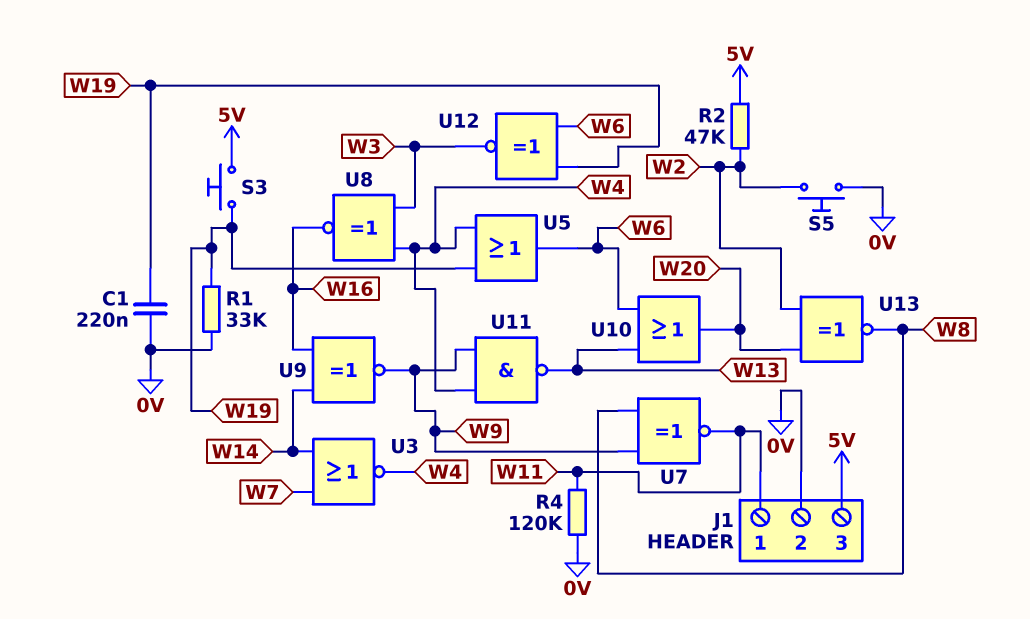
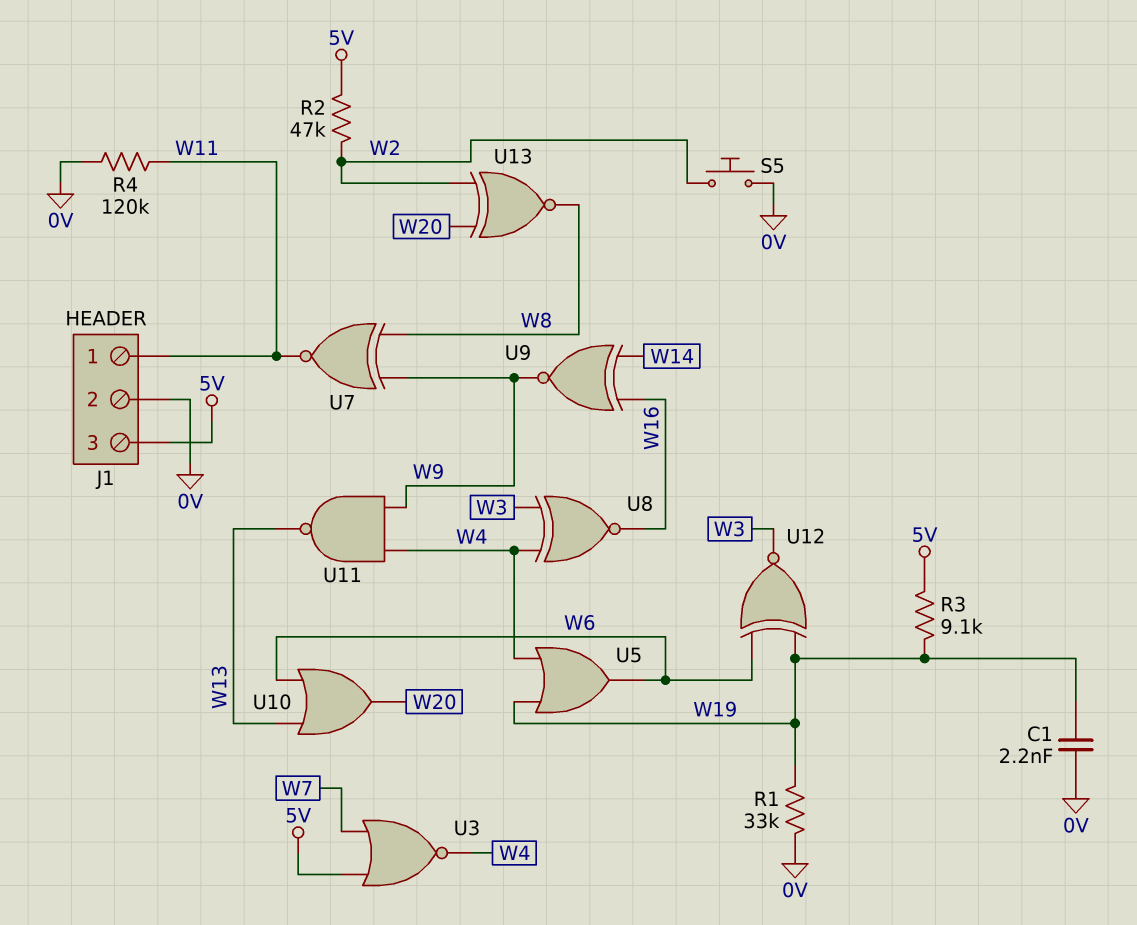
C1: 220nF (0V, W19) -> 2.2nF (0V, W19)
R3: none -> 9.1k (5V, W19)
S3: button (5V, W19) -> none
U3: NOR (in W7, in W14, out W4) -> NOR (in 5V, in W7, out W4)

